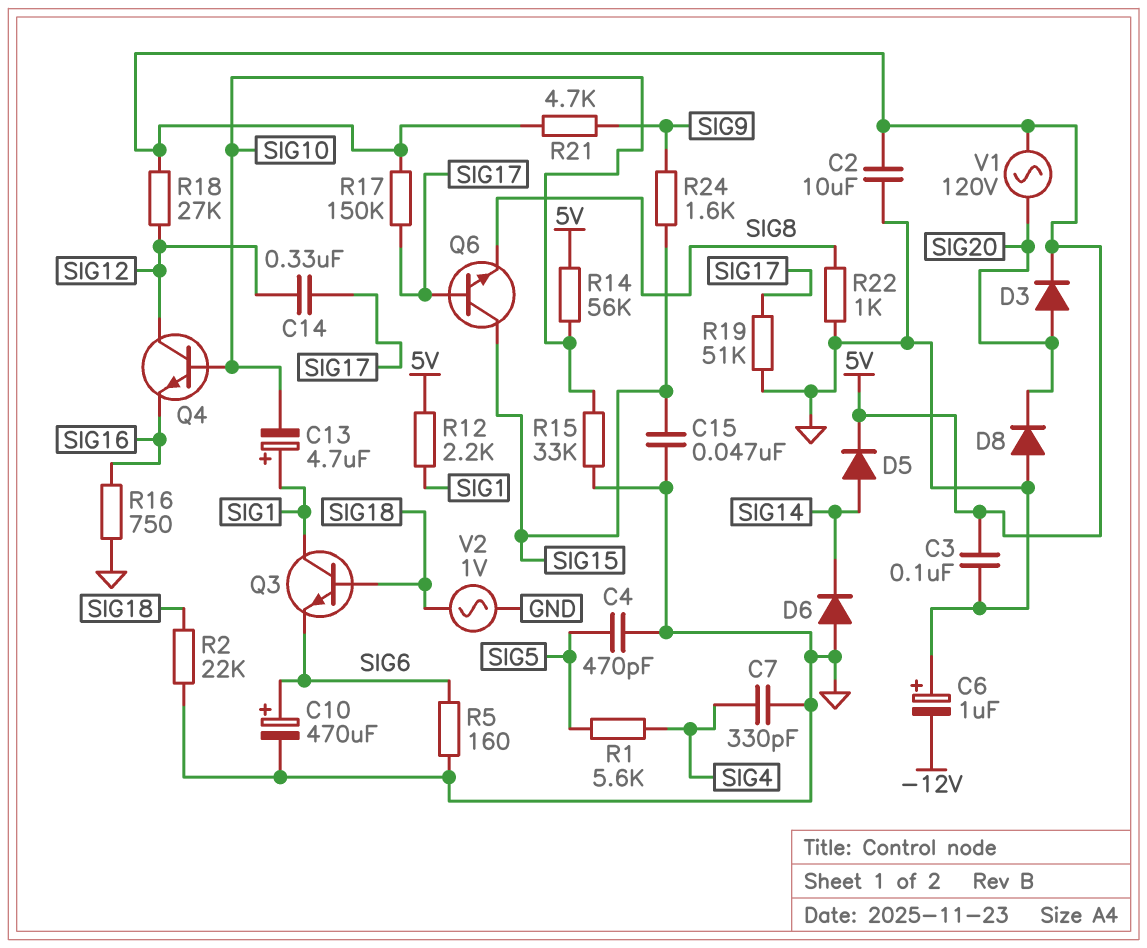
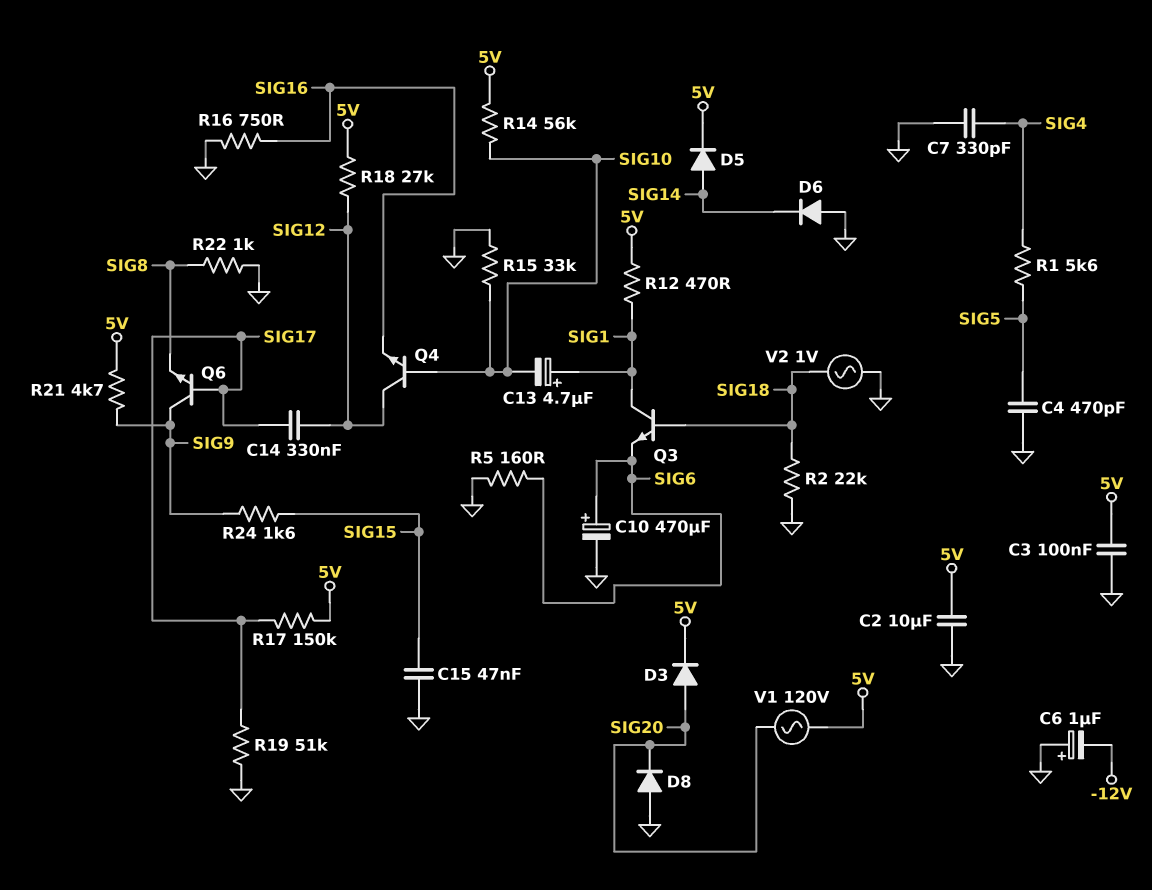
Q6: NPN (B SIG17, C SIG15, E SIG8) -> NPN (B SIG17, C SIG9, E SIG8)
R12: 2.2k (5V, SIG1) -> 470 (5V, SIG1)

